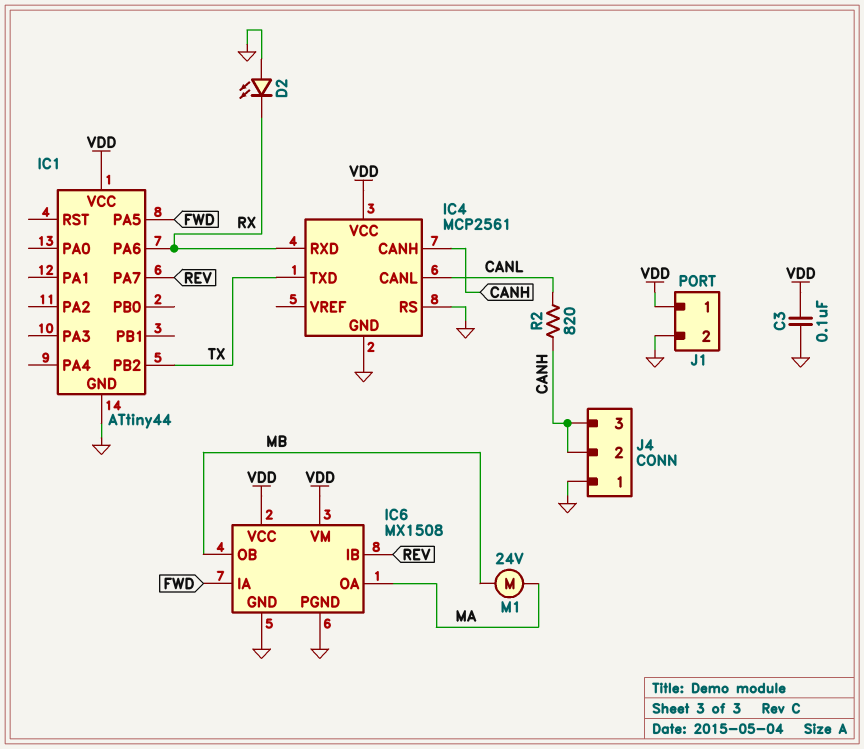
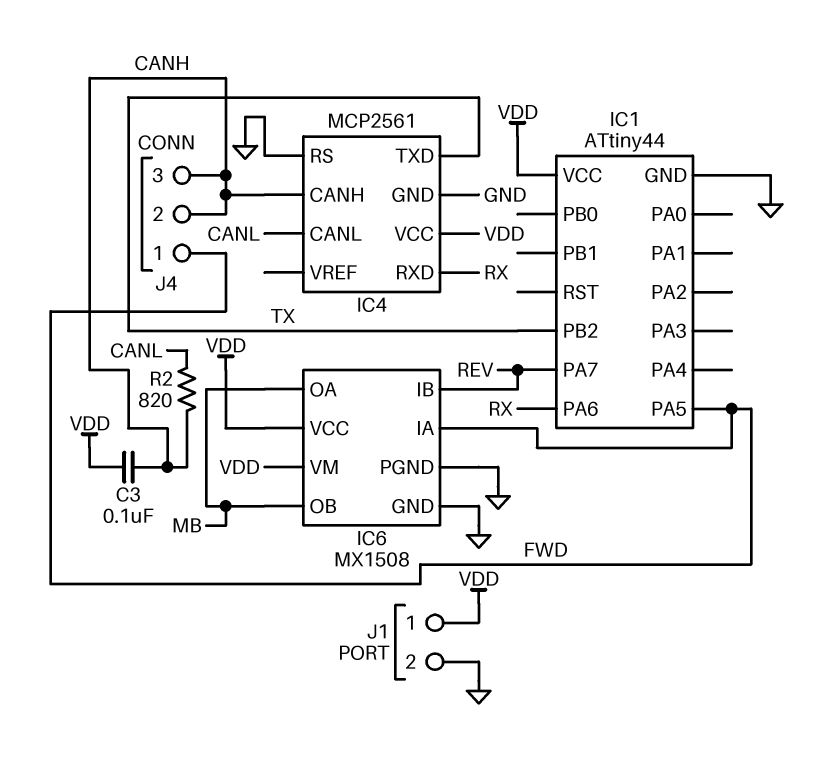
C3: 100nF (GND, VDD) -> 100nF (CANH, VDD)
D2: LED (A GND, K RX) -> none
IC6 pin OA: MA -> MB
J4 pin 1: GND -> FWD
M1: motor 24V (MA, MB) -> none

